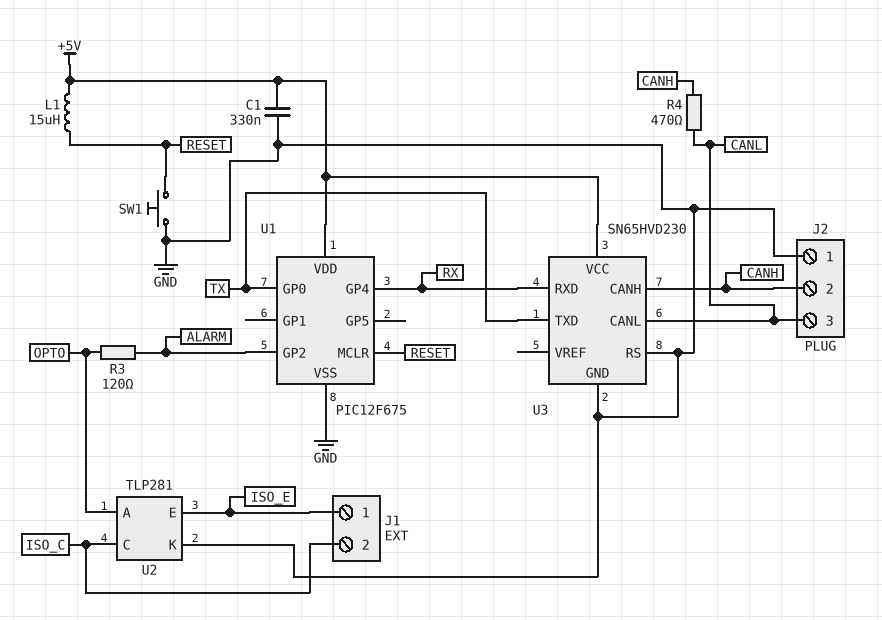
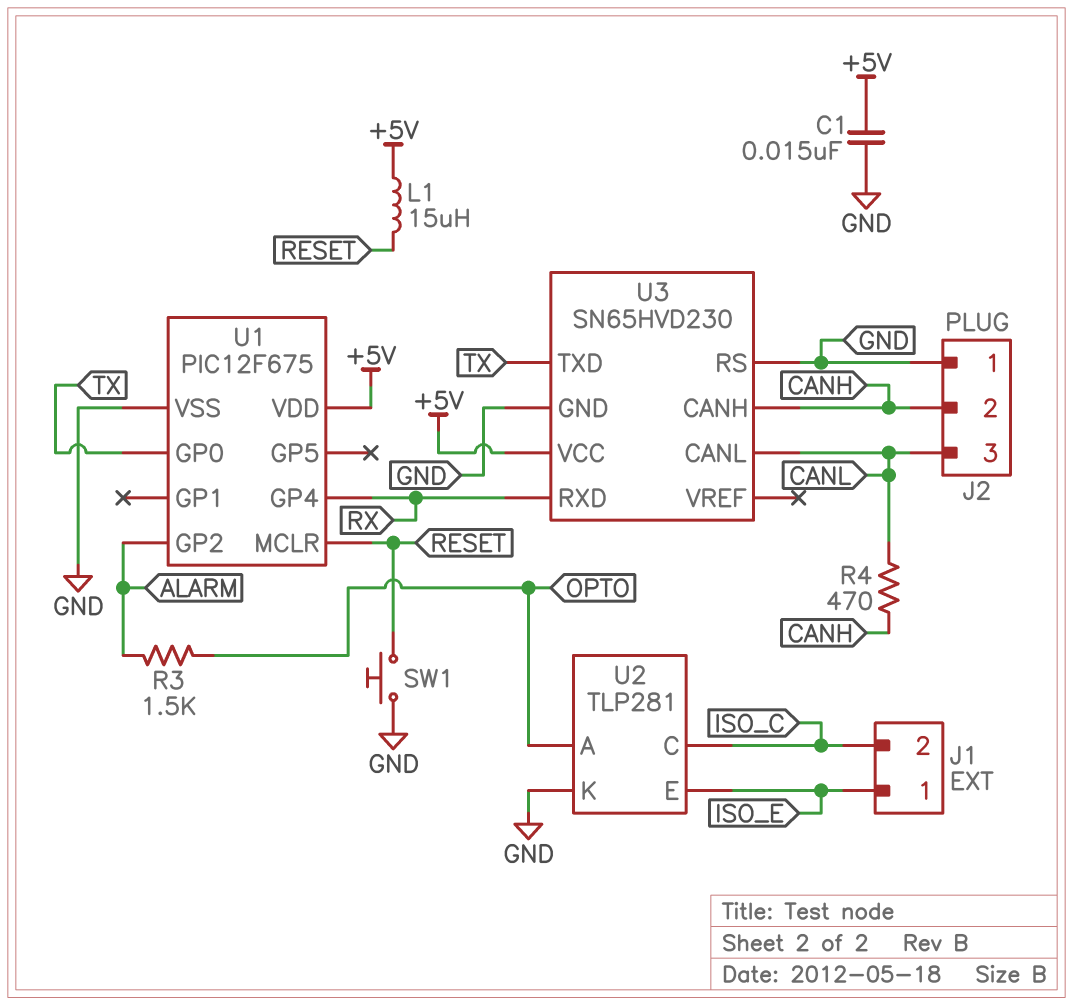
C1: 330nF (+5V, GND) -> 15nF (+5V, GND)
R3: 120 (ALARM, OPTO) -> 1.5k (ALARM, OPTO)

